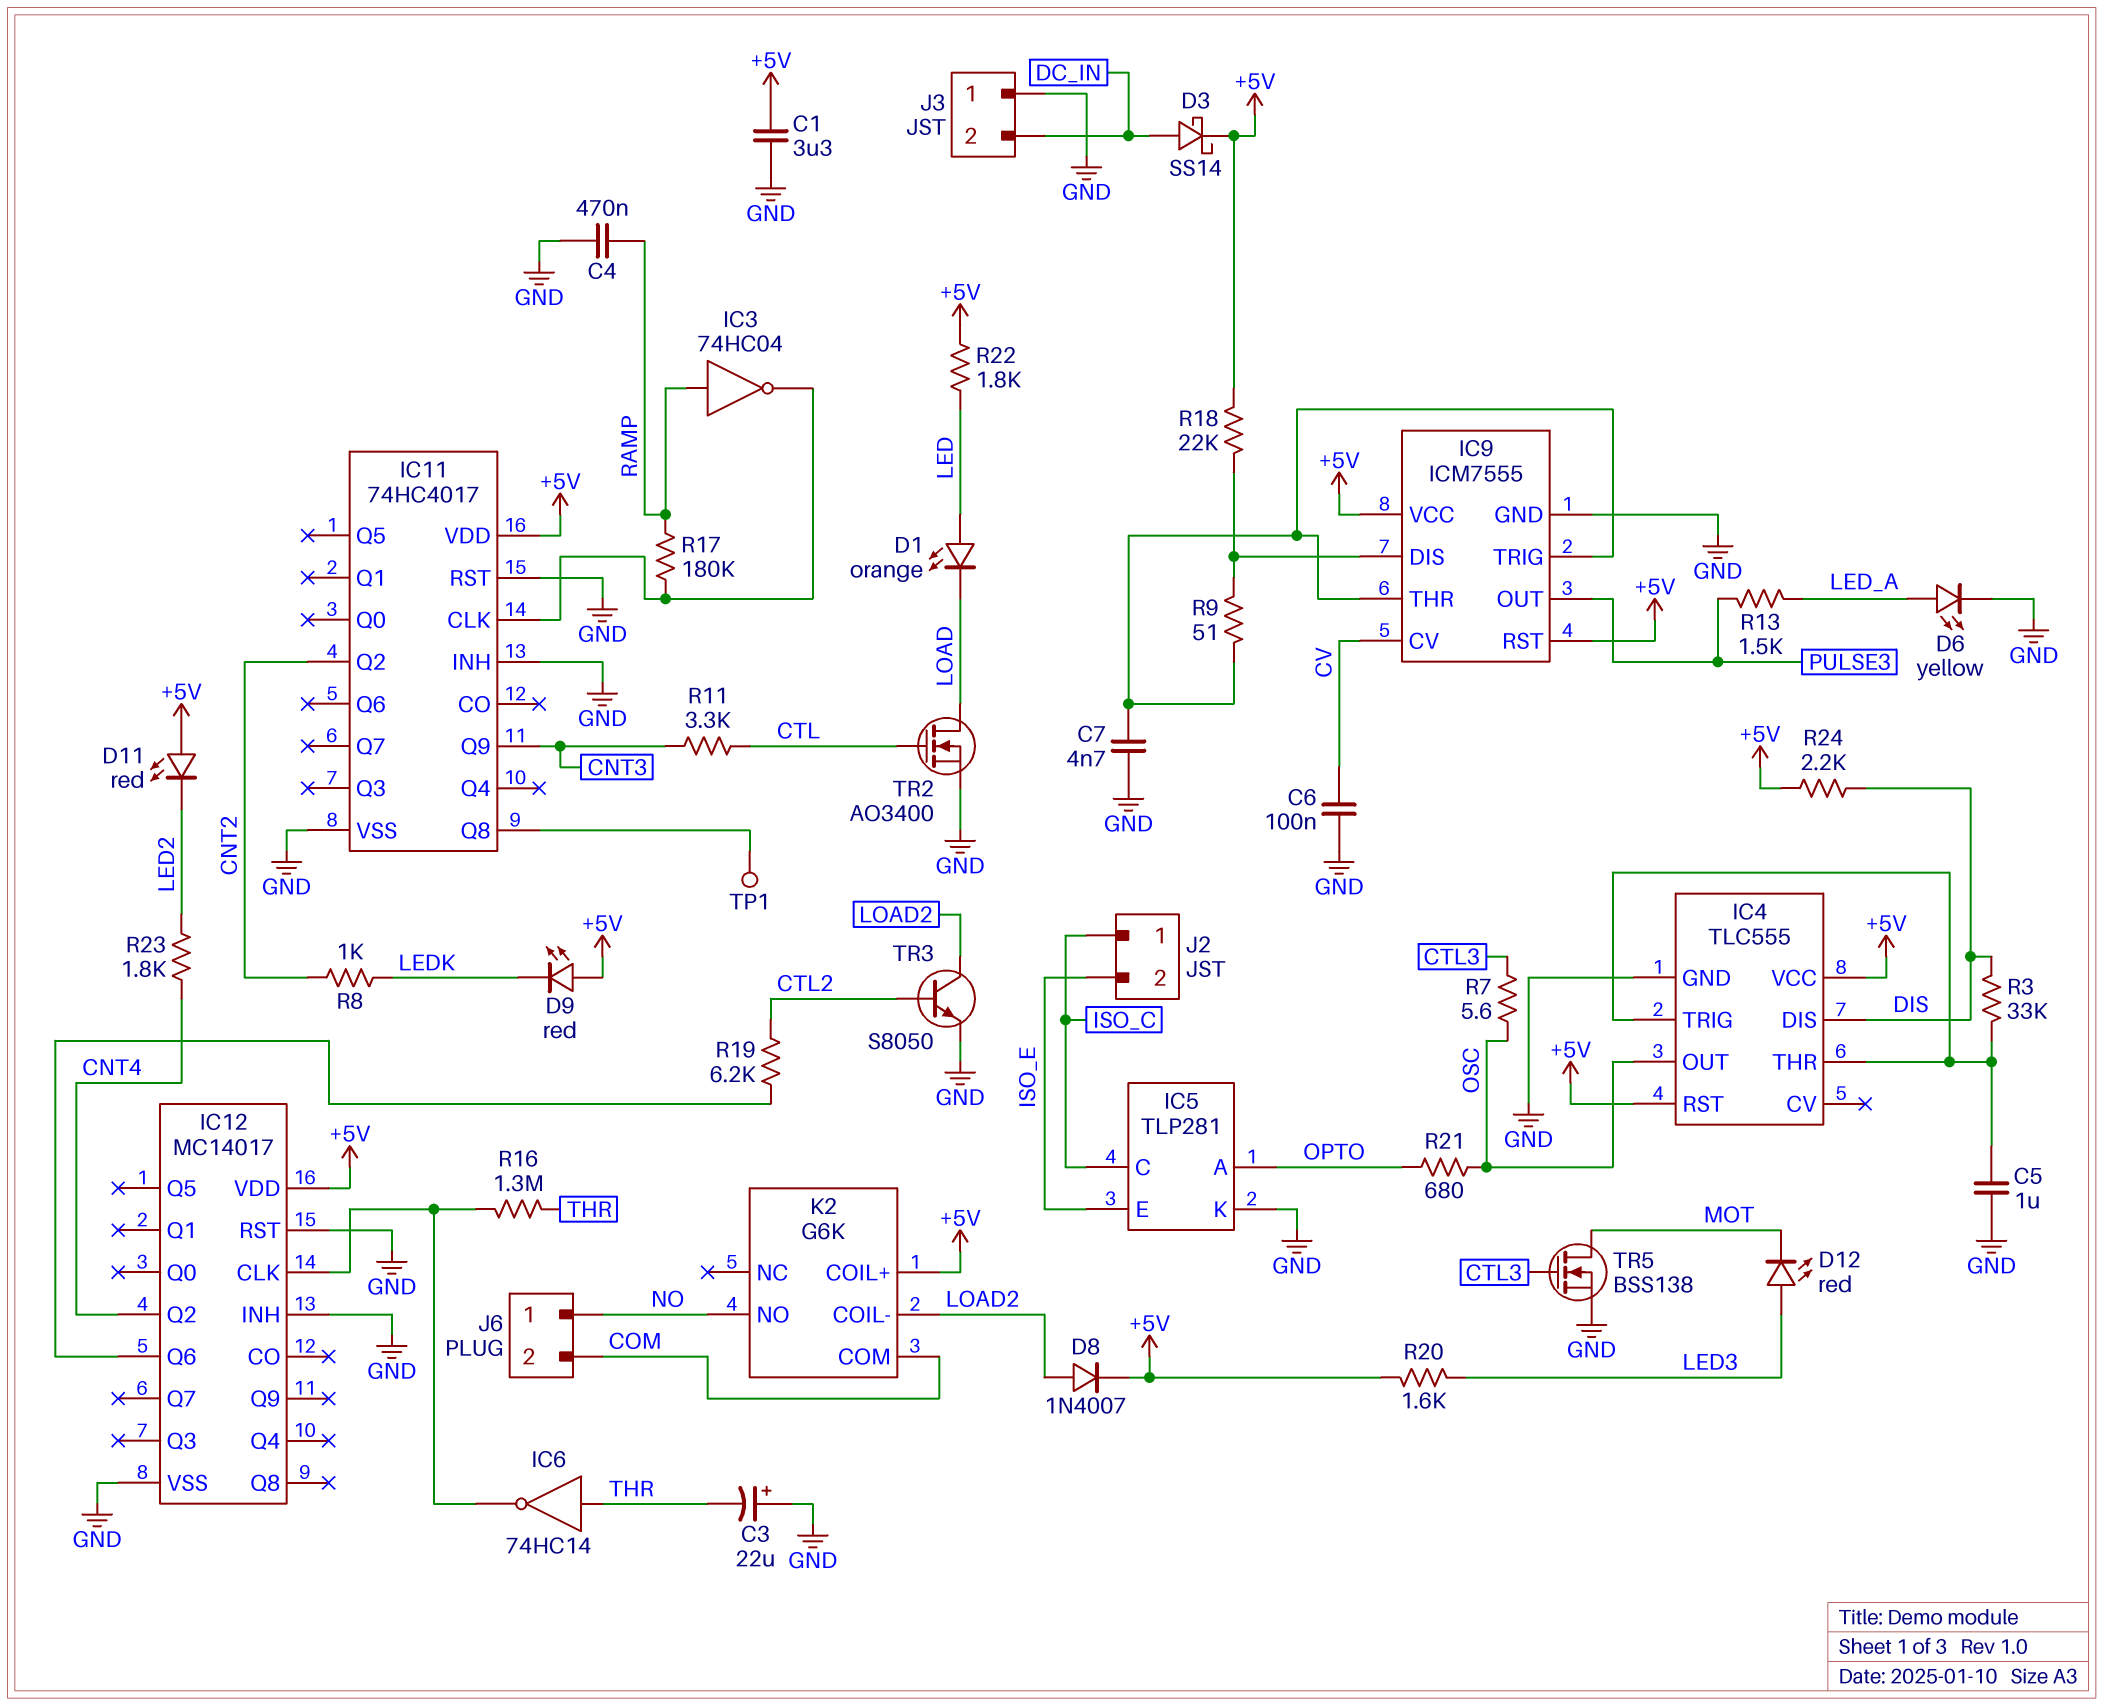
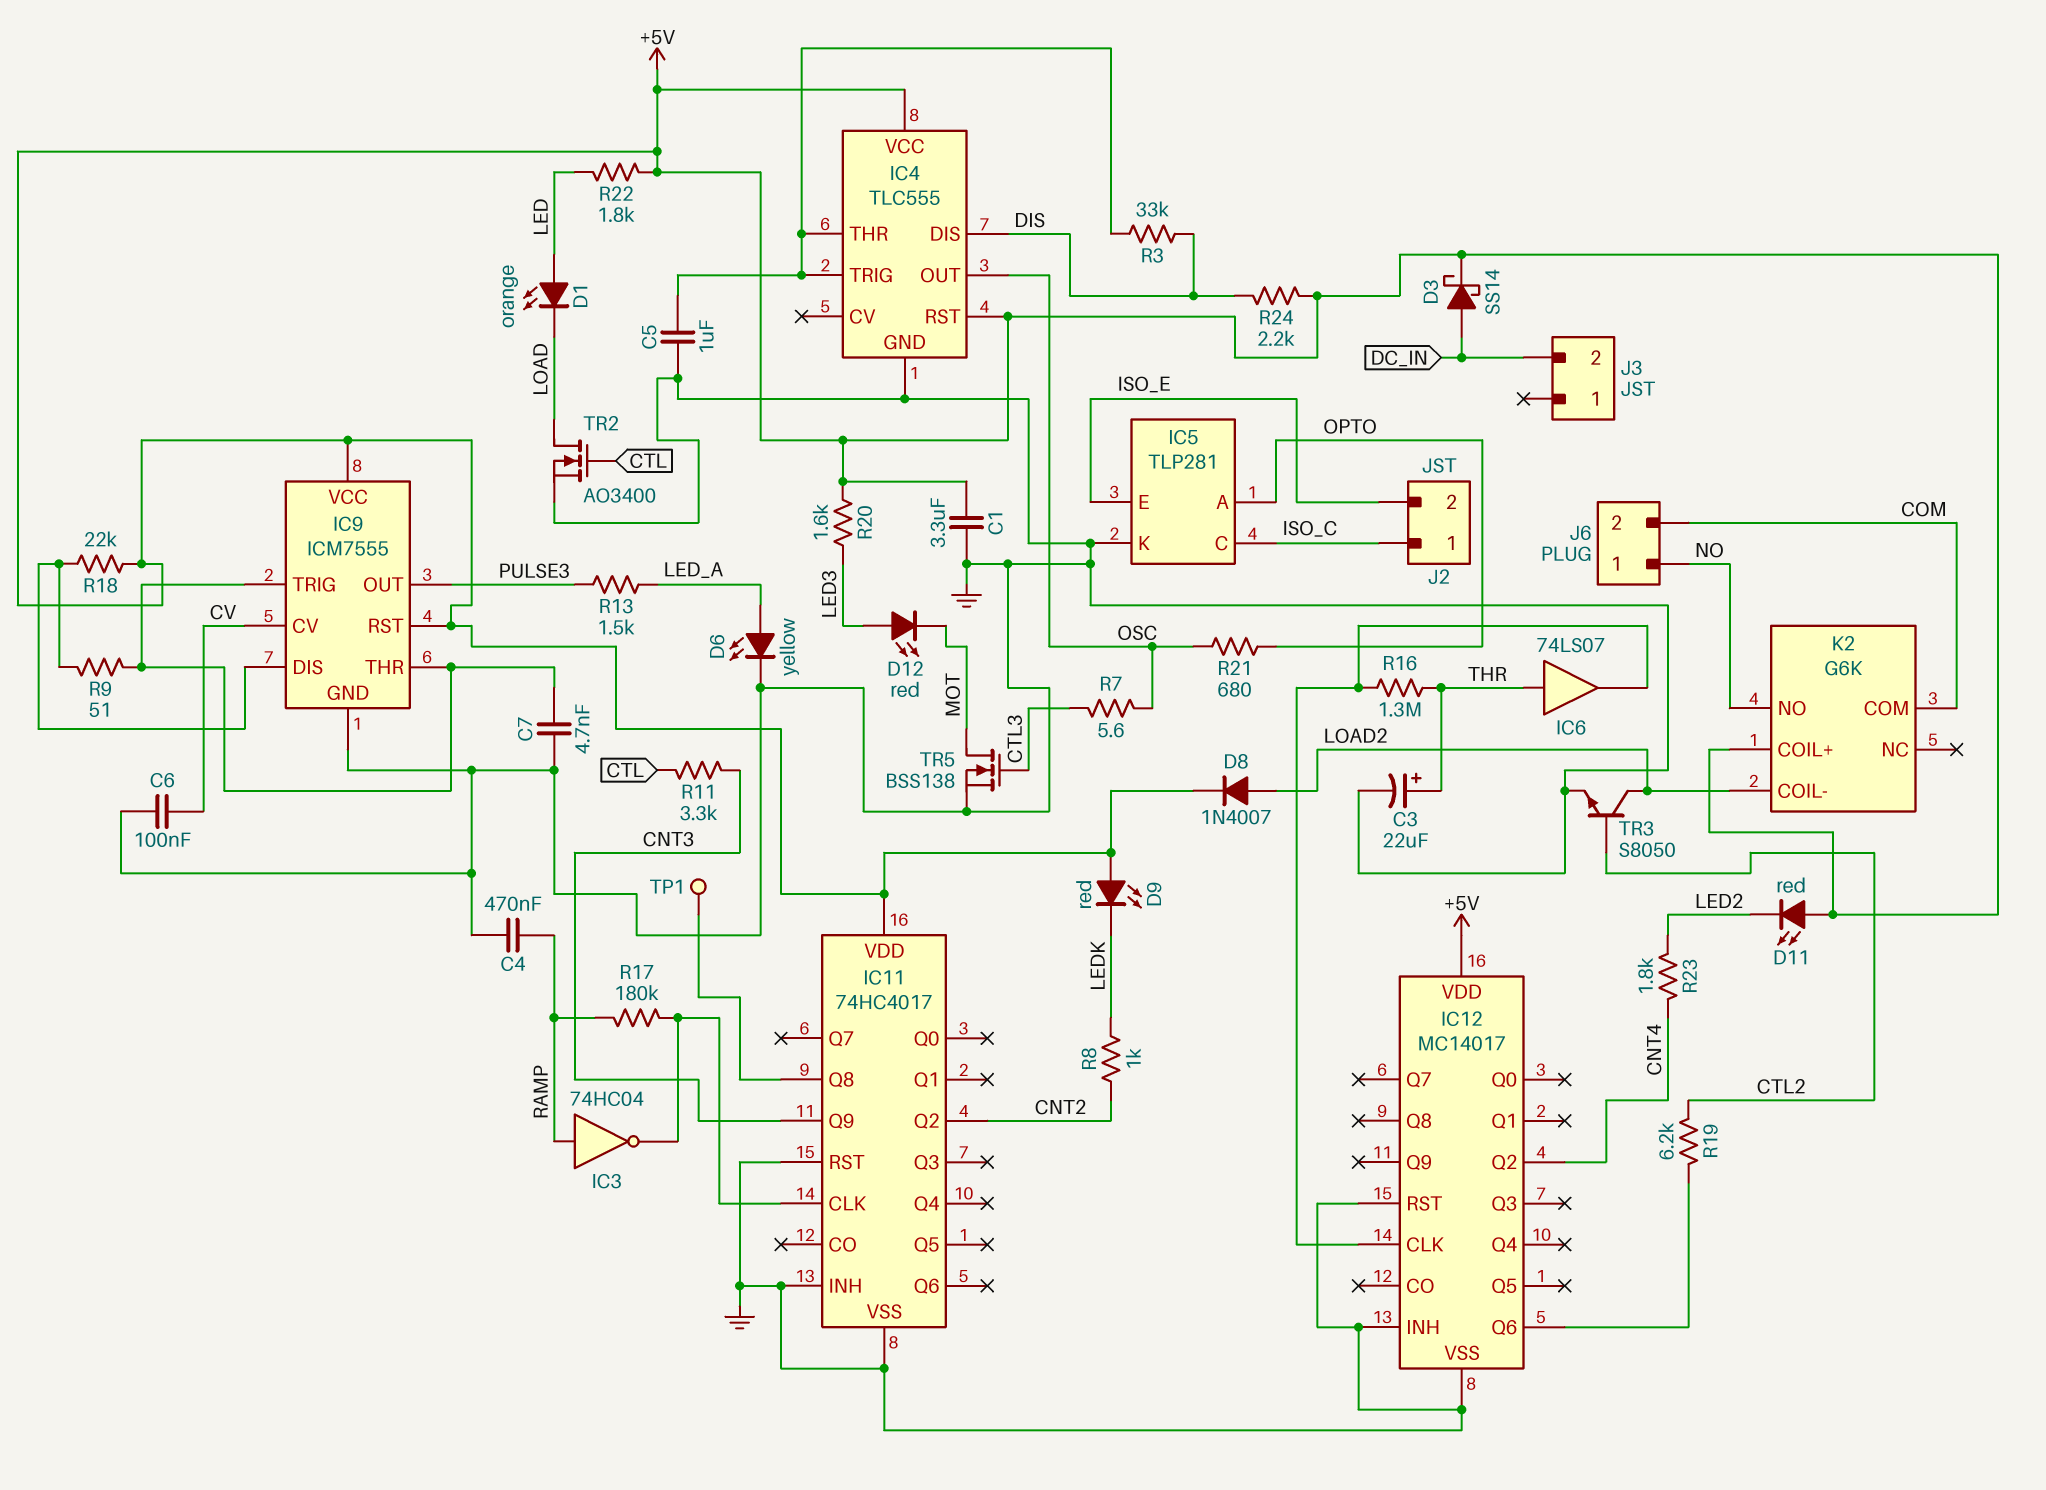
C3: 22uF (plus GND, minus THR) -> 22uF (plus THR, minus GND)
IC6: NOT 74HC14 (in THR, out IC12/CLK) -> buffer 74LS07 (in THR, out IC12/CLK)
J3 pin 1: GND -> none

